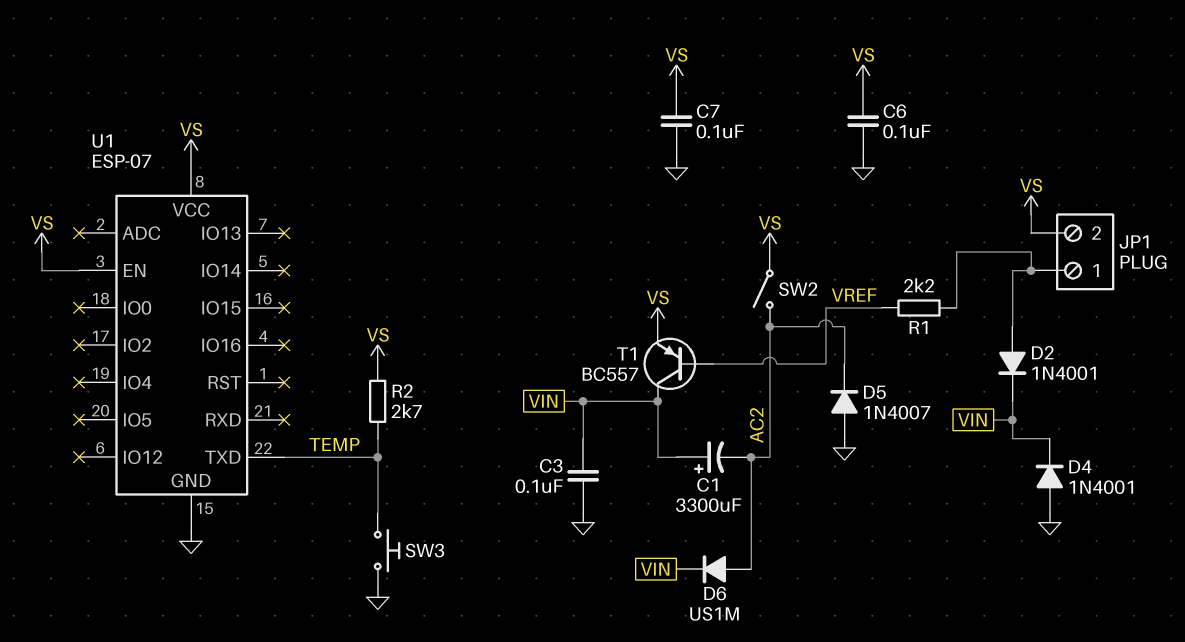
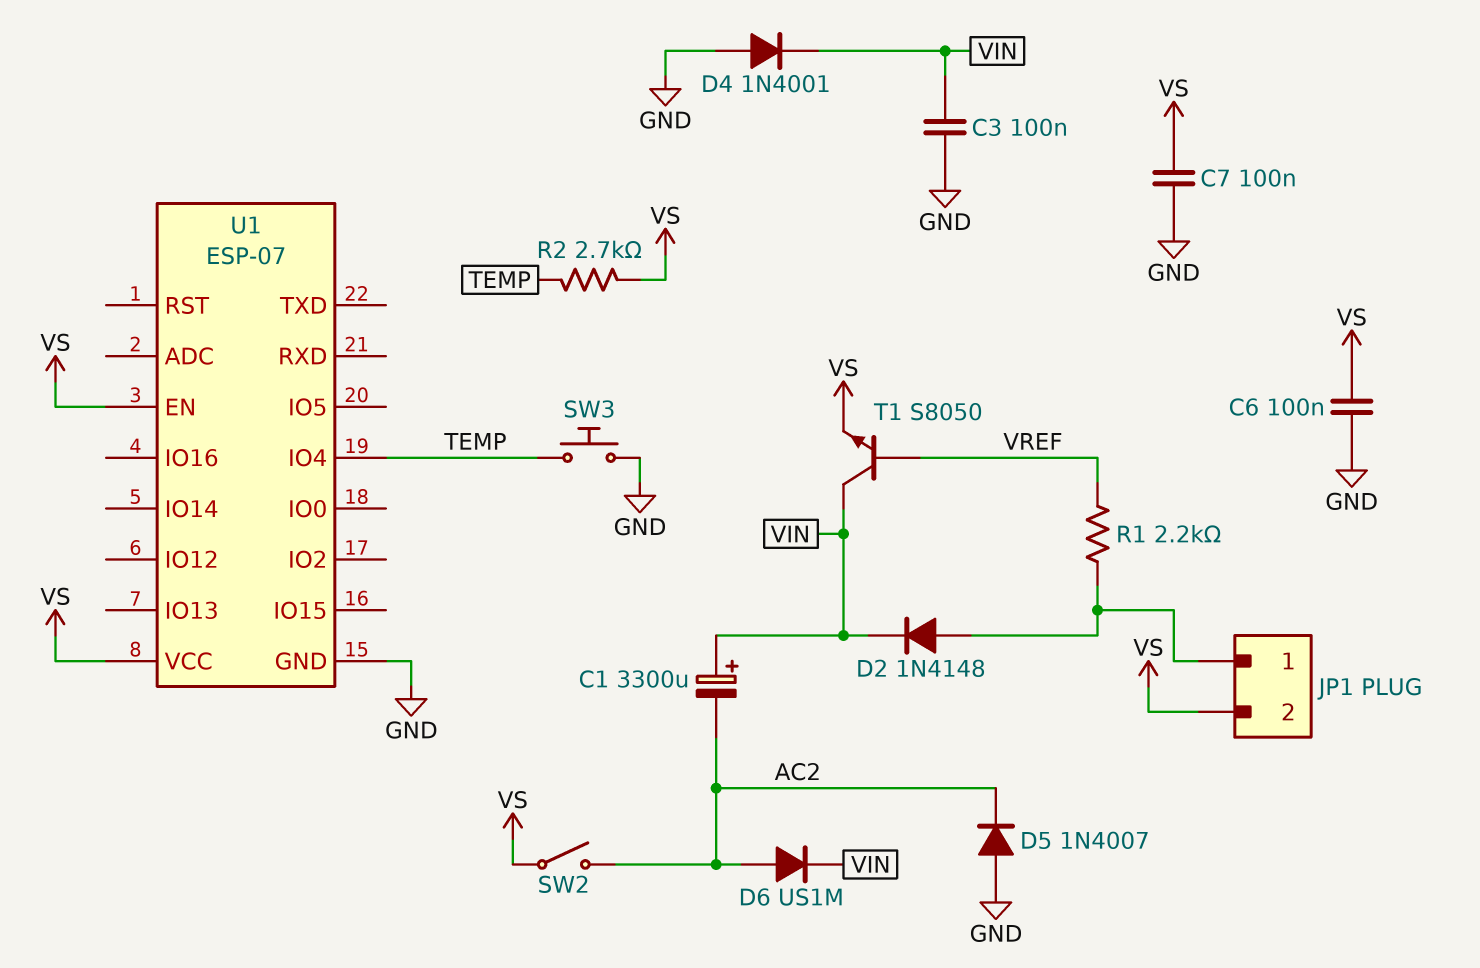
D2: diode 1N4001 (A JP1/1, K VIN) -> diode 1N4148 (A JP1/1, K VIN)
T1: PNP BC557 (B VREF, C VIN, E VS) -> NPN S8050 (B VREF, C VIN, E VS)
U1 pin IO4: none -> TEMP
U1 pin TXD: TEMP -> none

